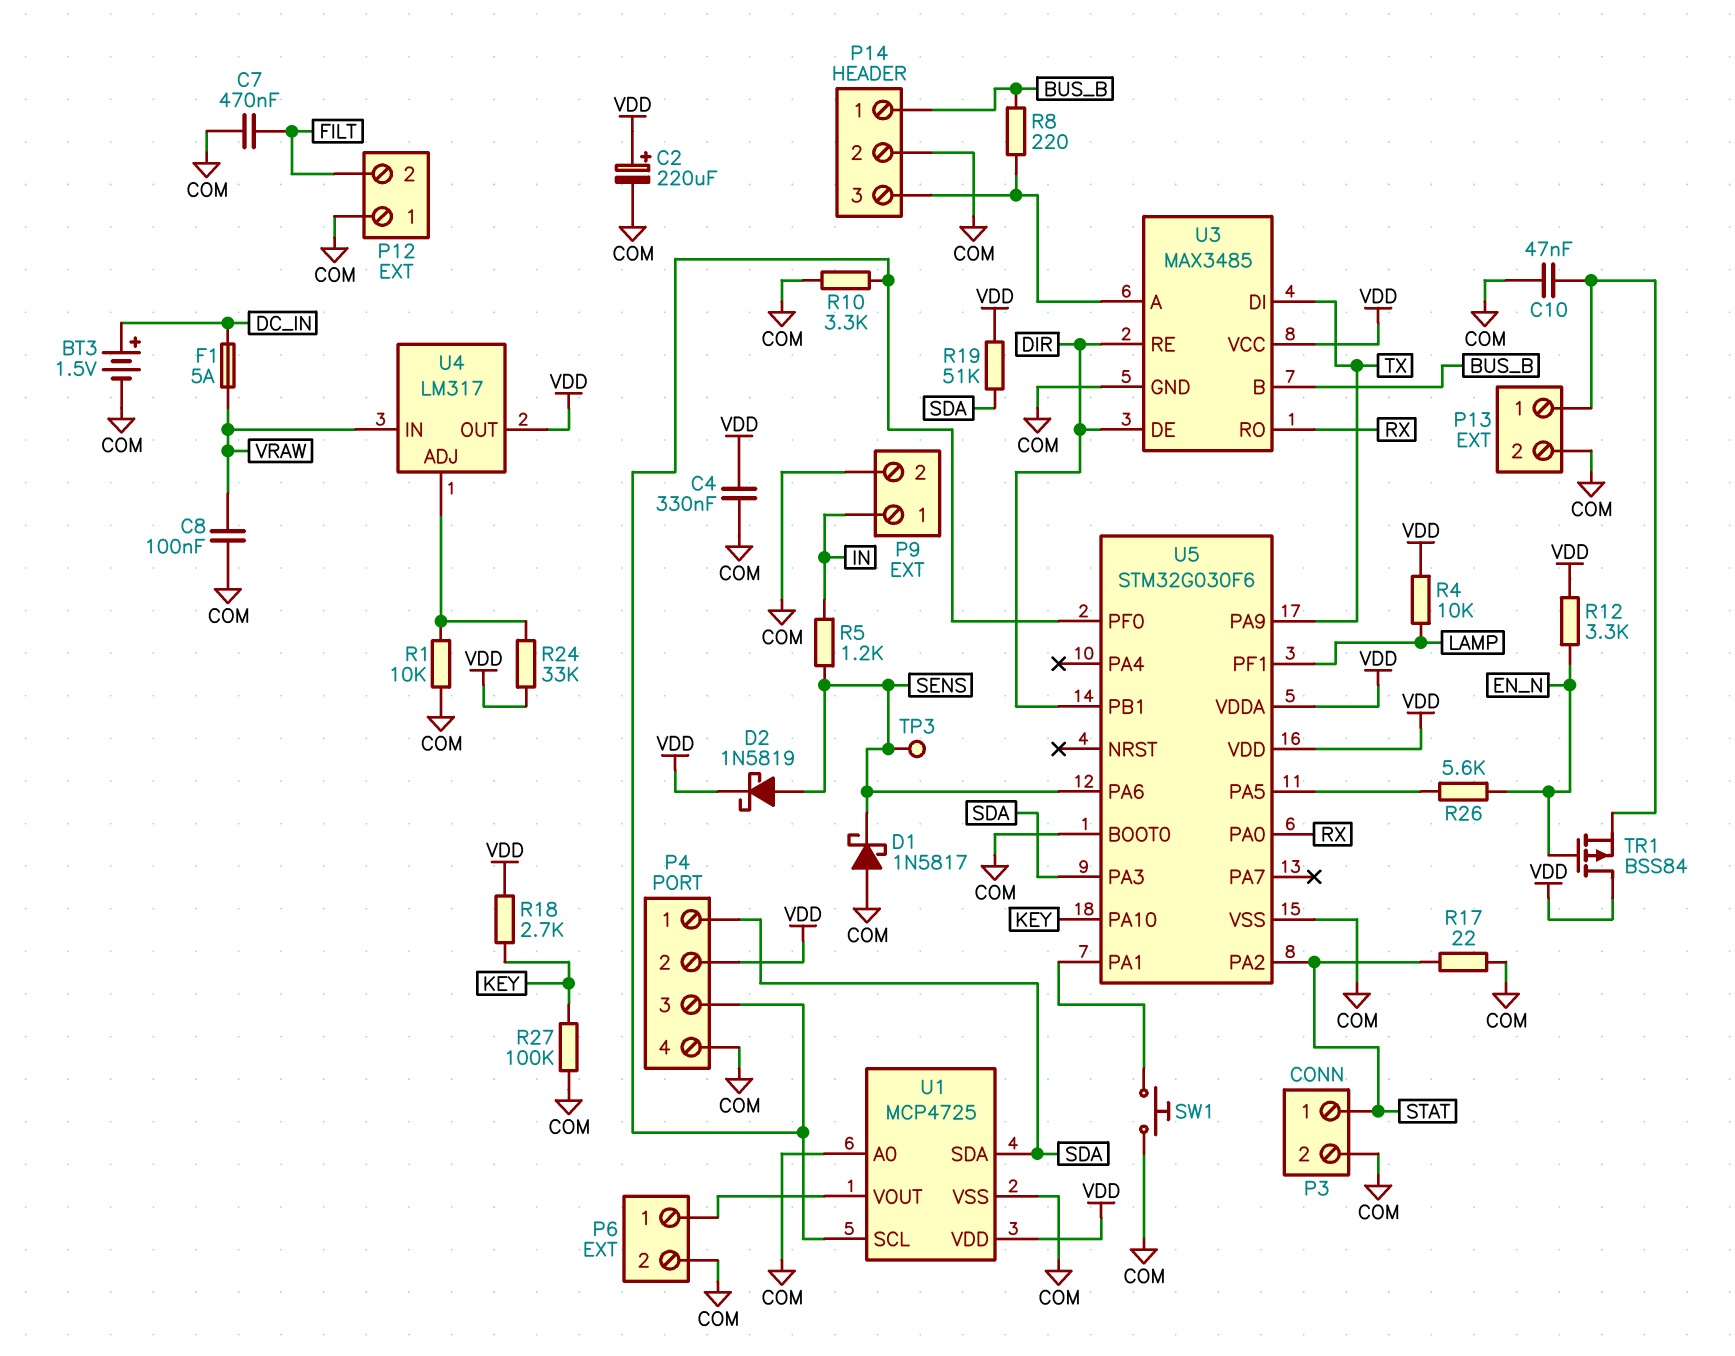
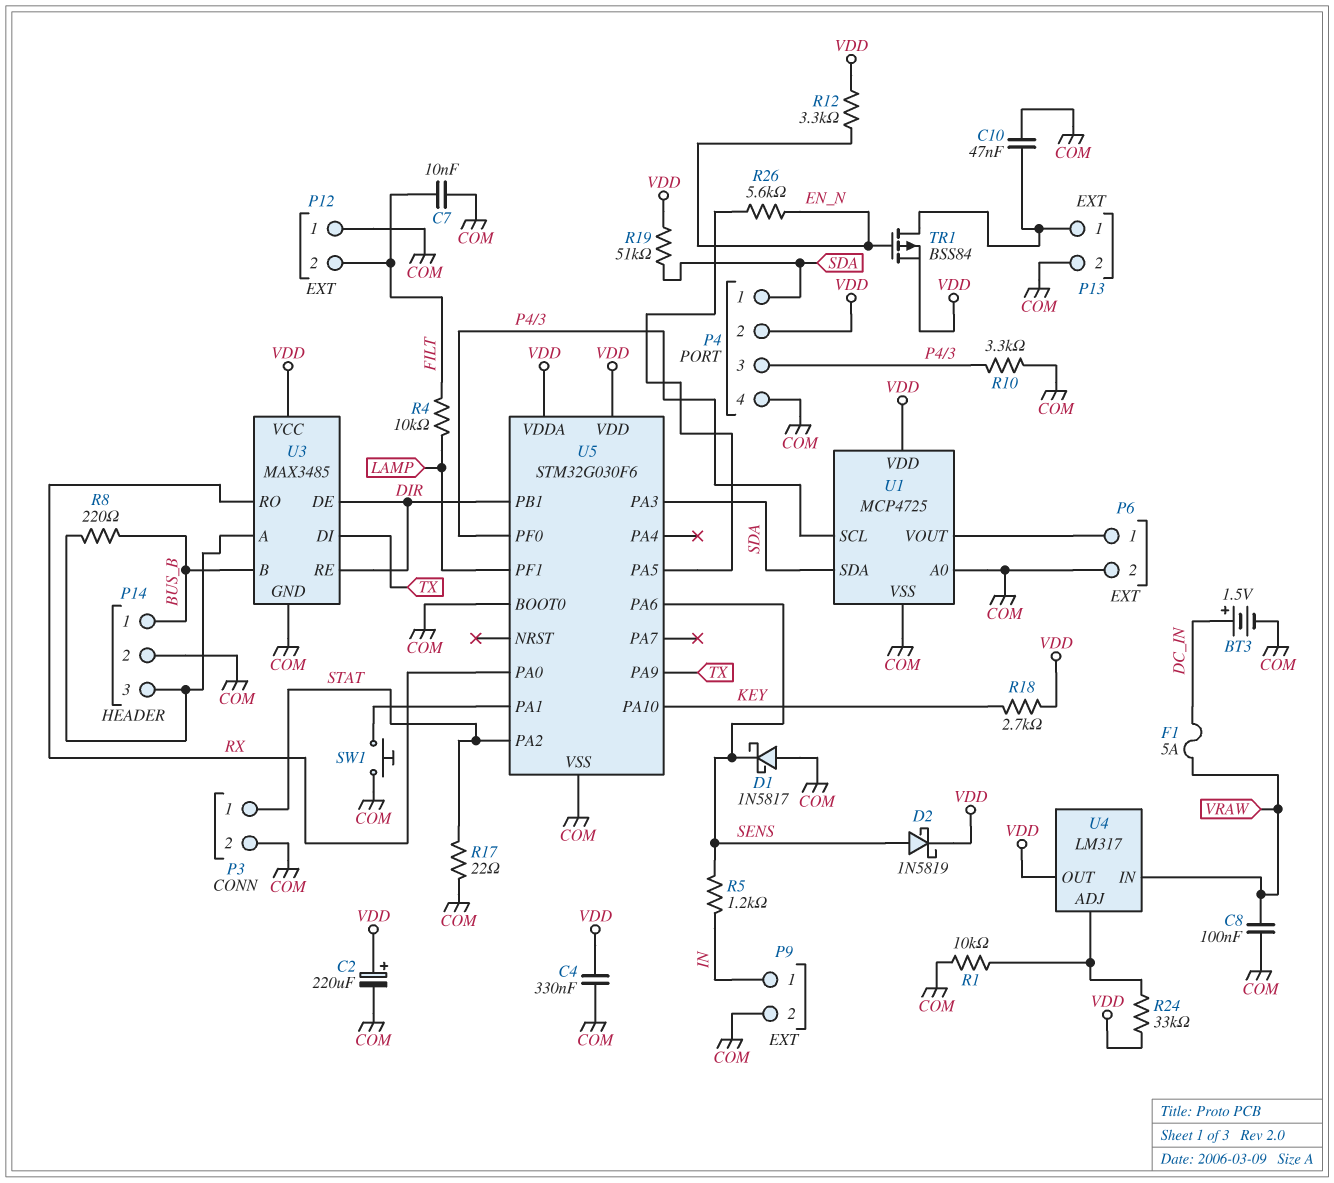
C7: 470nF (COM, FILT) -> 10nF (COM, FILT)
R4: 10k (LAMP, VDD) -> 10k (FILT, LAMP)
R27: 100k (COM, KEY) -> none
TP3: test point (SENS) -> none
TR1: PMOS BSS84 (G EN_N, D VDD, S P13/1) -> PMOS BSS84 (G EN_N, D P13/1, S VDD)

